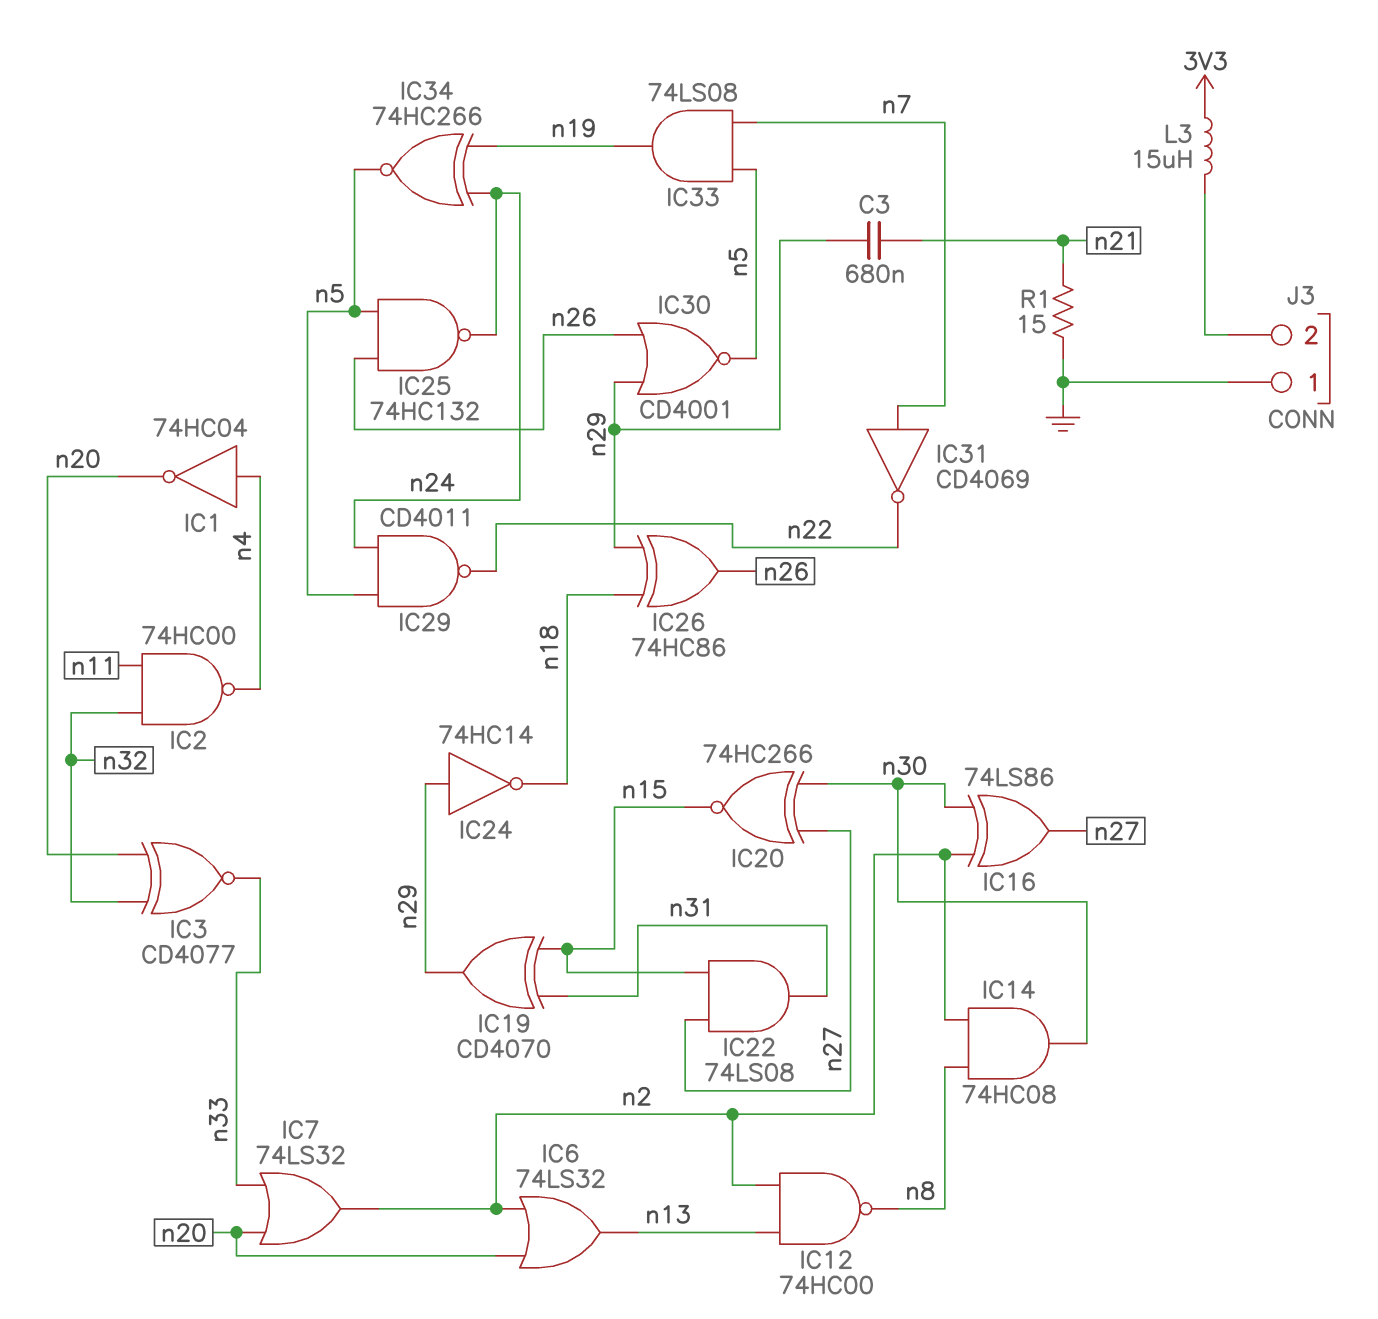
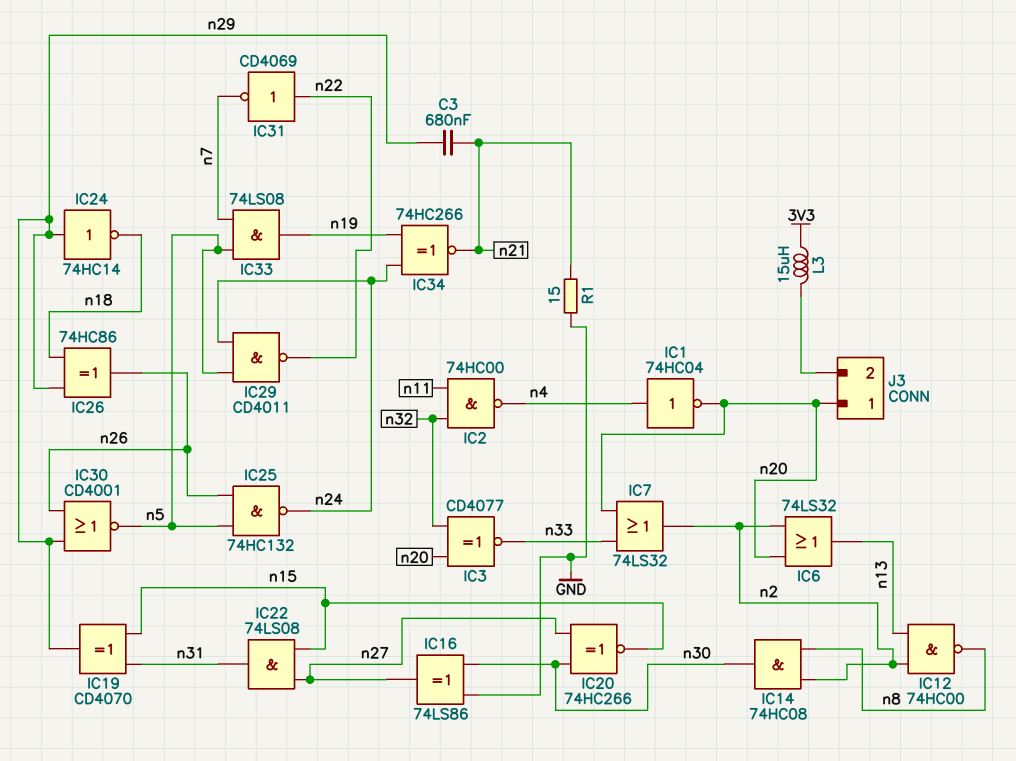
IC16: XOR 74LS86 (in n2, in n30, out n27) -> XOR 74LS86 (in GND, in n30, out n27)
IC31: NOT CD4069 (in n7, out n22) -> NOT CD4069 (in n22, out n7)
IC34: XNOR 74HC266 (in n19, in n24, out n5) -> XNOR 74HC266 (in n19, in n24, out n21)
J3 pin 1: GND -> n20

